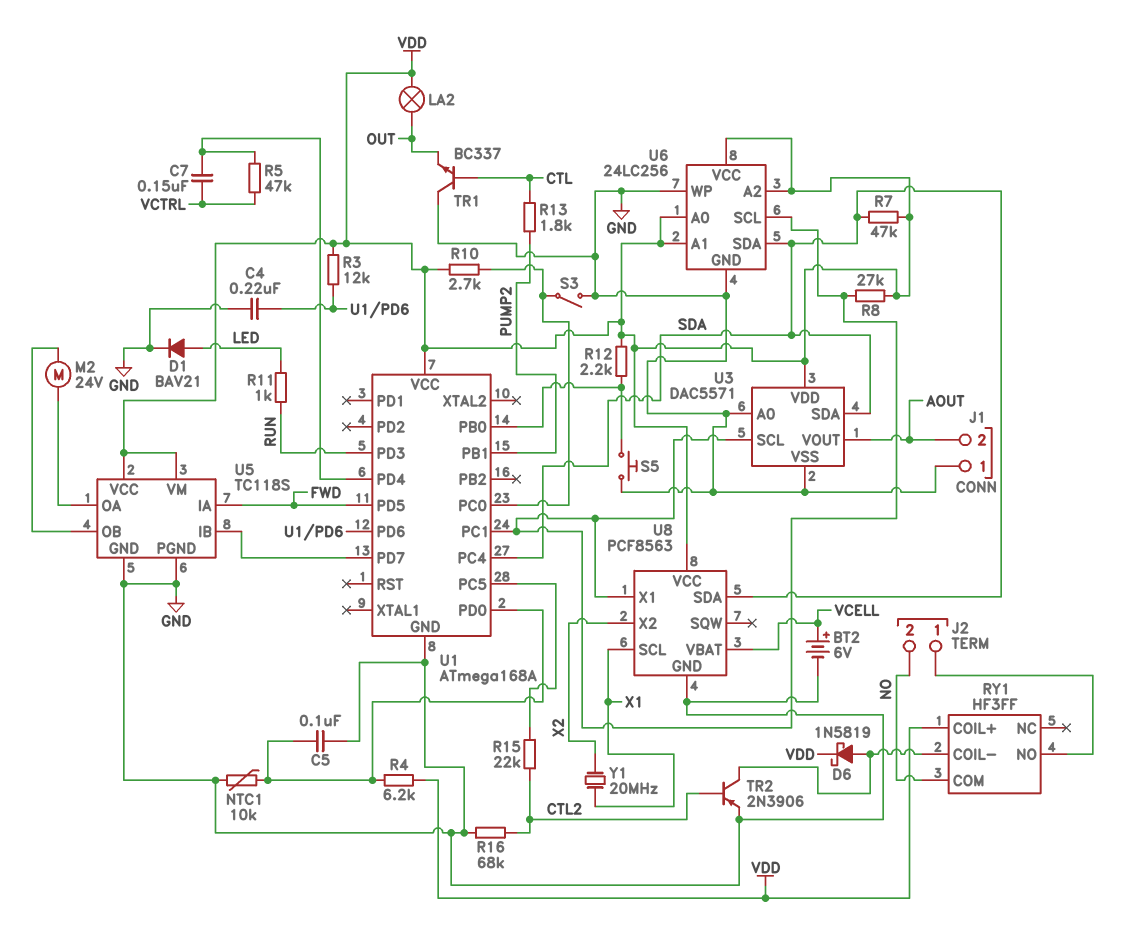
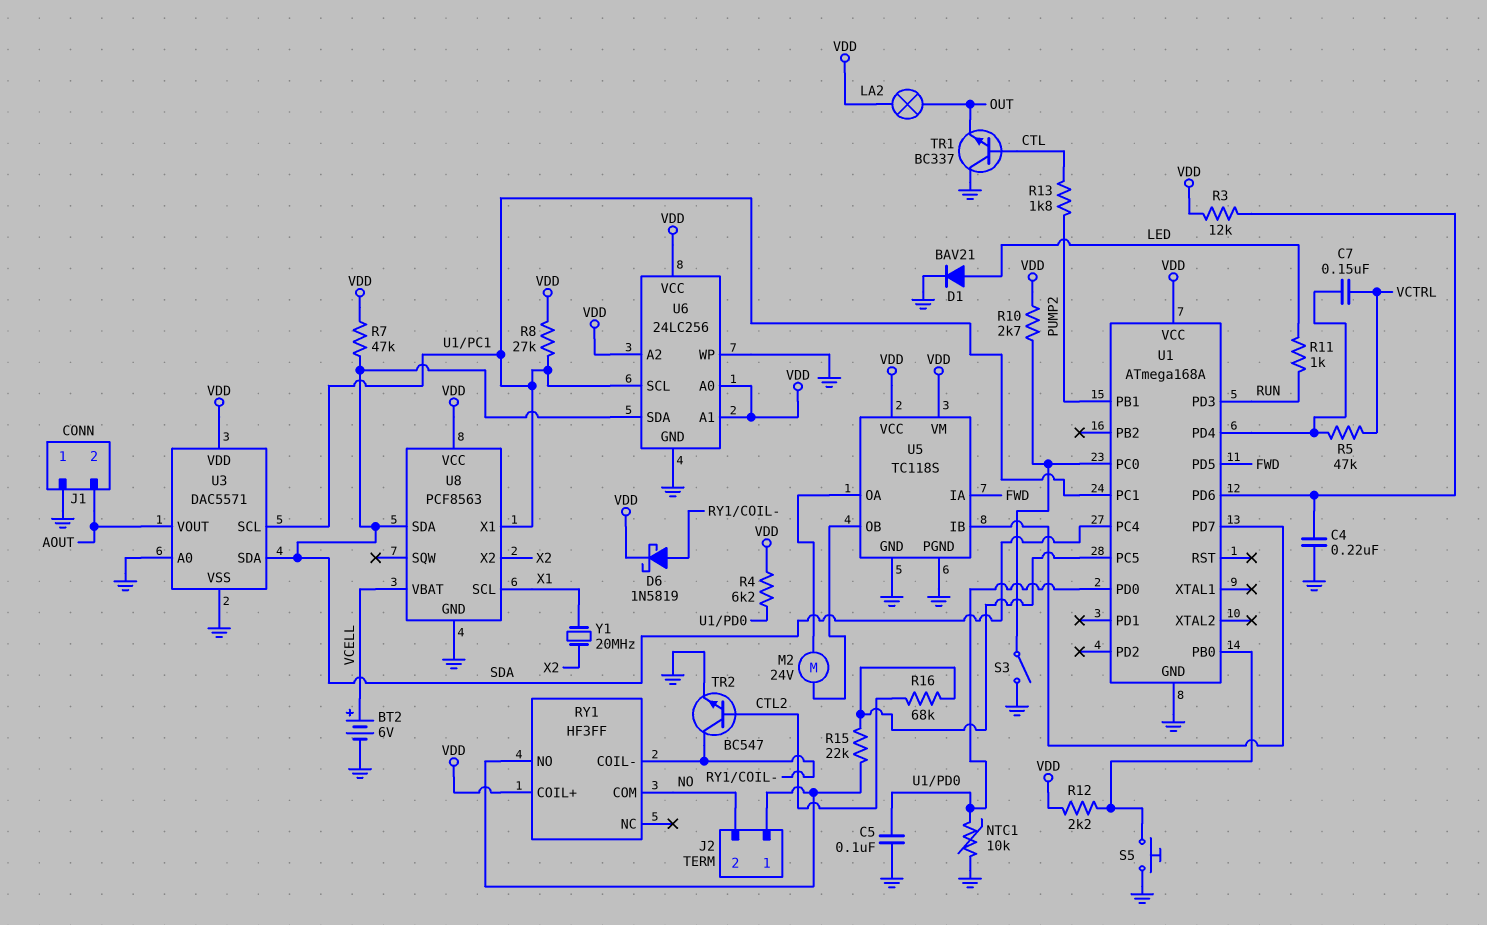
R15: 22k (CTL2, U1/PC5) -> 22k (J2/1, U1/PC5)
R16: 68k (CTL2, GND) -> 68k (CTL2, U1/PC5)
TR2: PNP 2N3906 (B CTL2, C RY1/COIL-, E GND) -> NPN BC547 (B CTL2, C RY1/COIL-, E GND)

